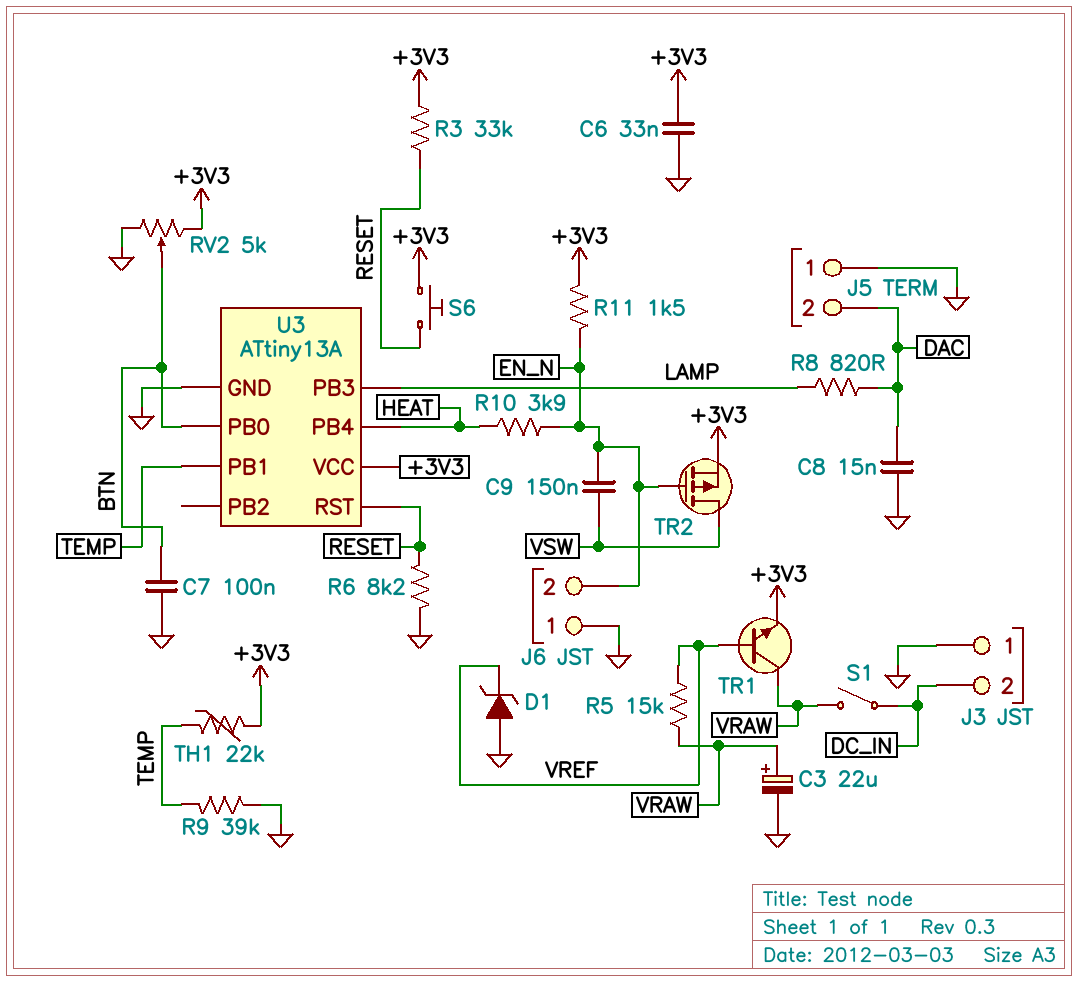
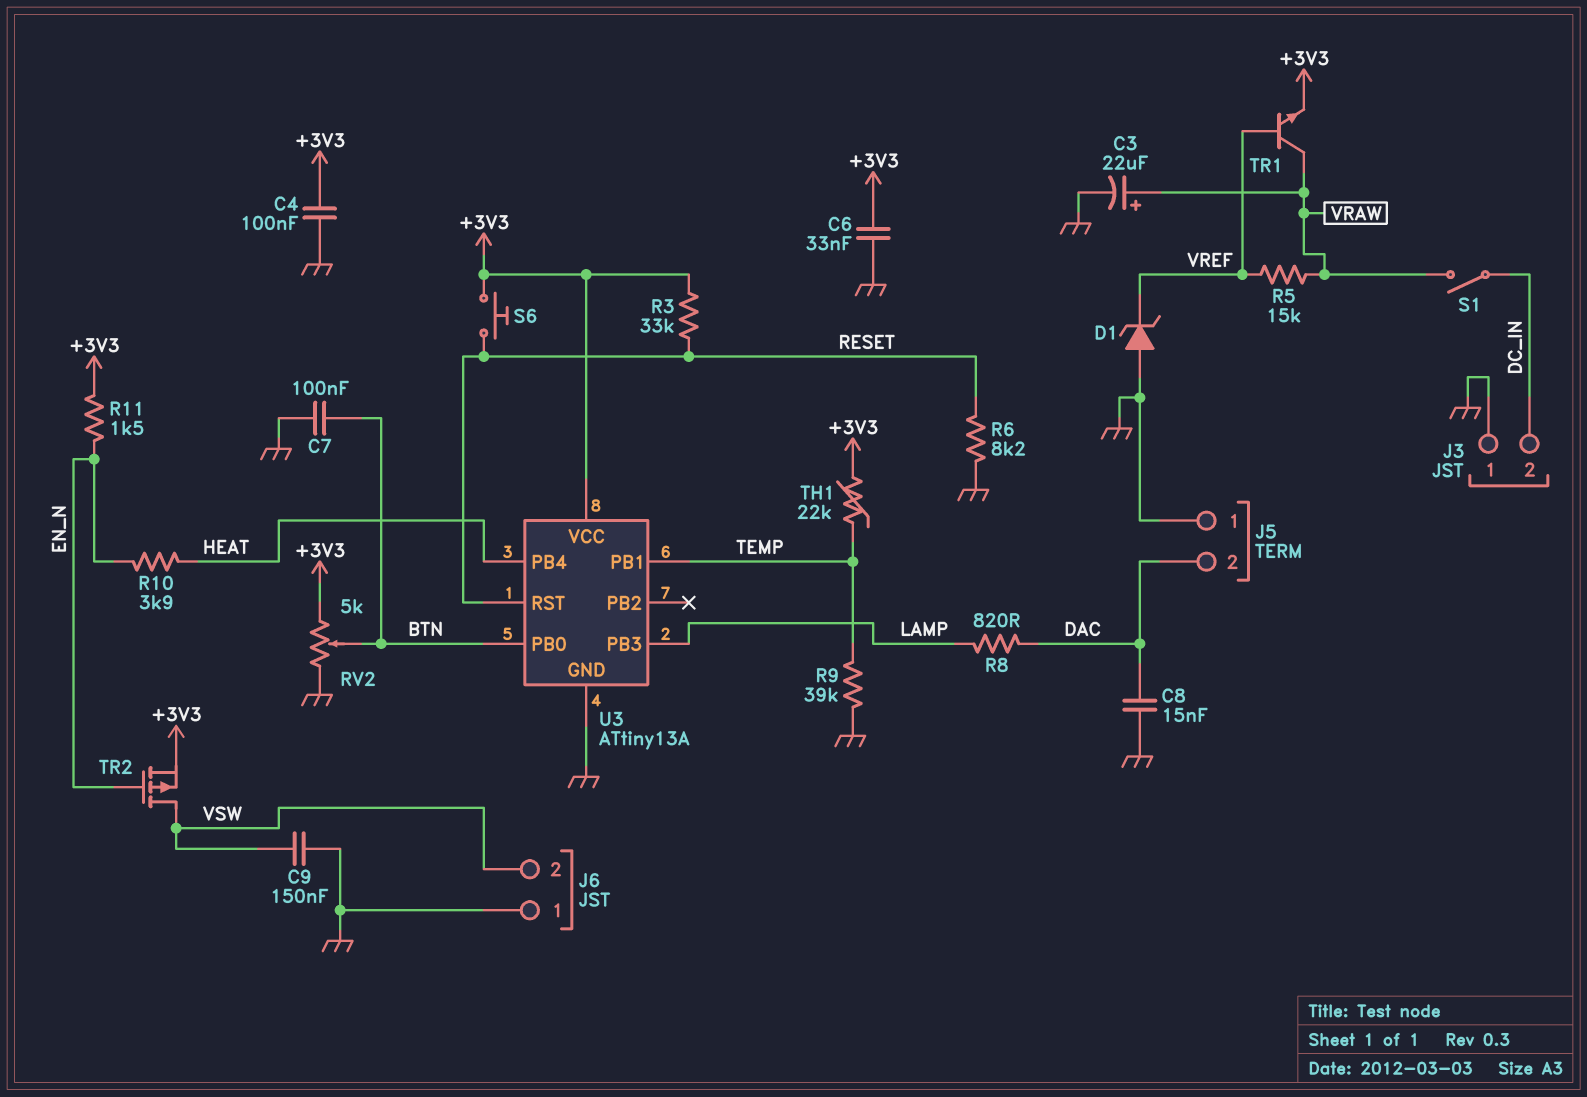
C4: none -> 100nF (+3V3, GND)
C9: 150nF (EN_N, VSW) -> 150nF (GND, VSW)
J6 pin 2: EN_N -> VSW

